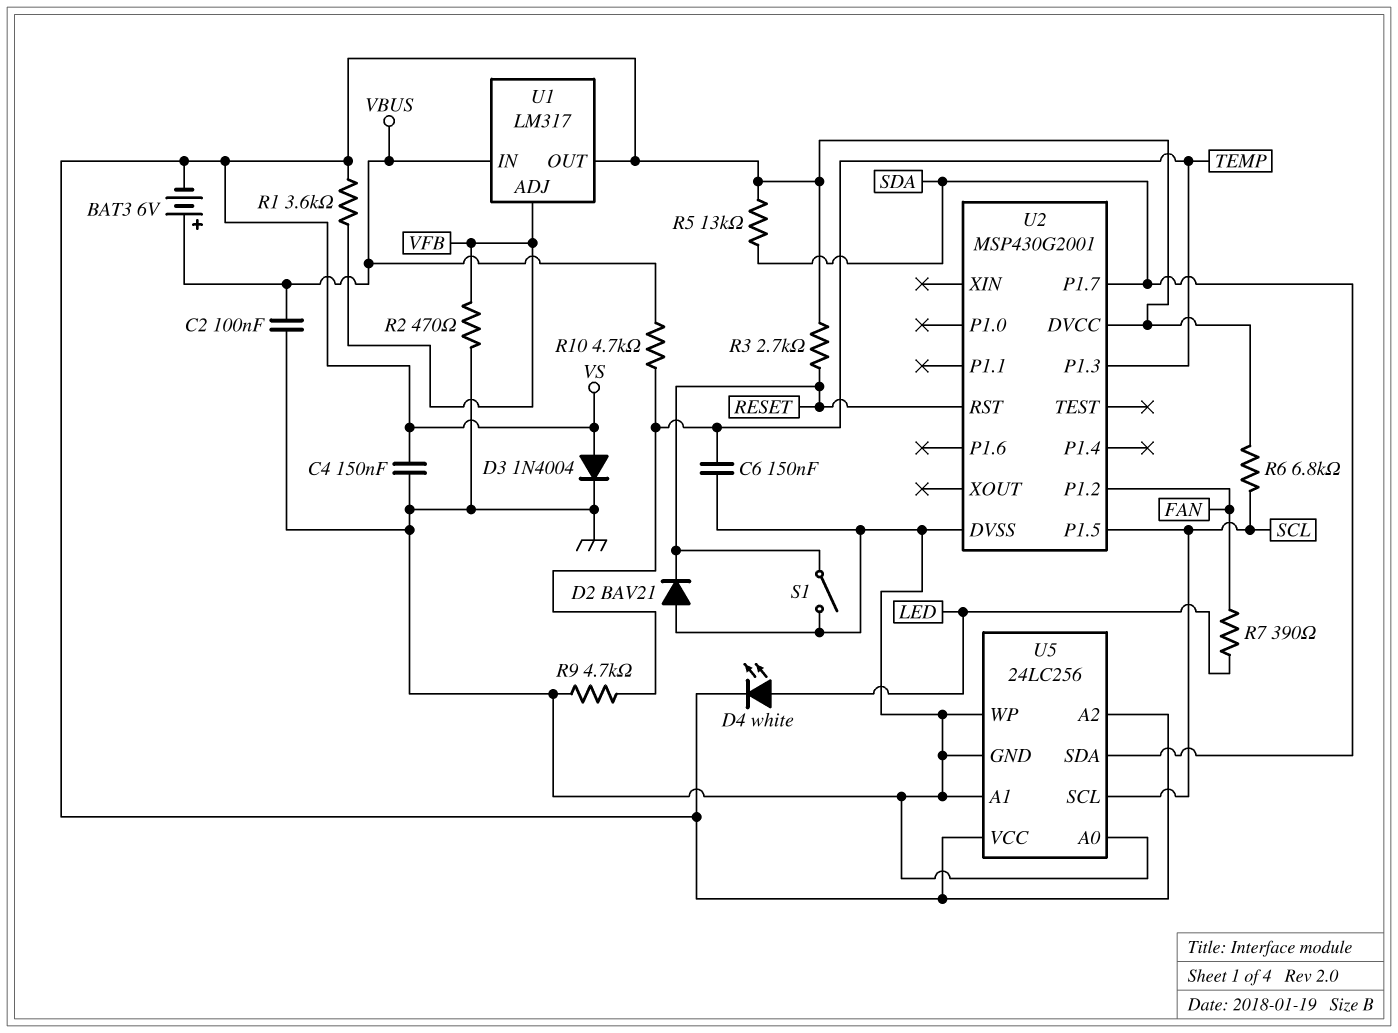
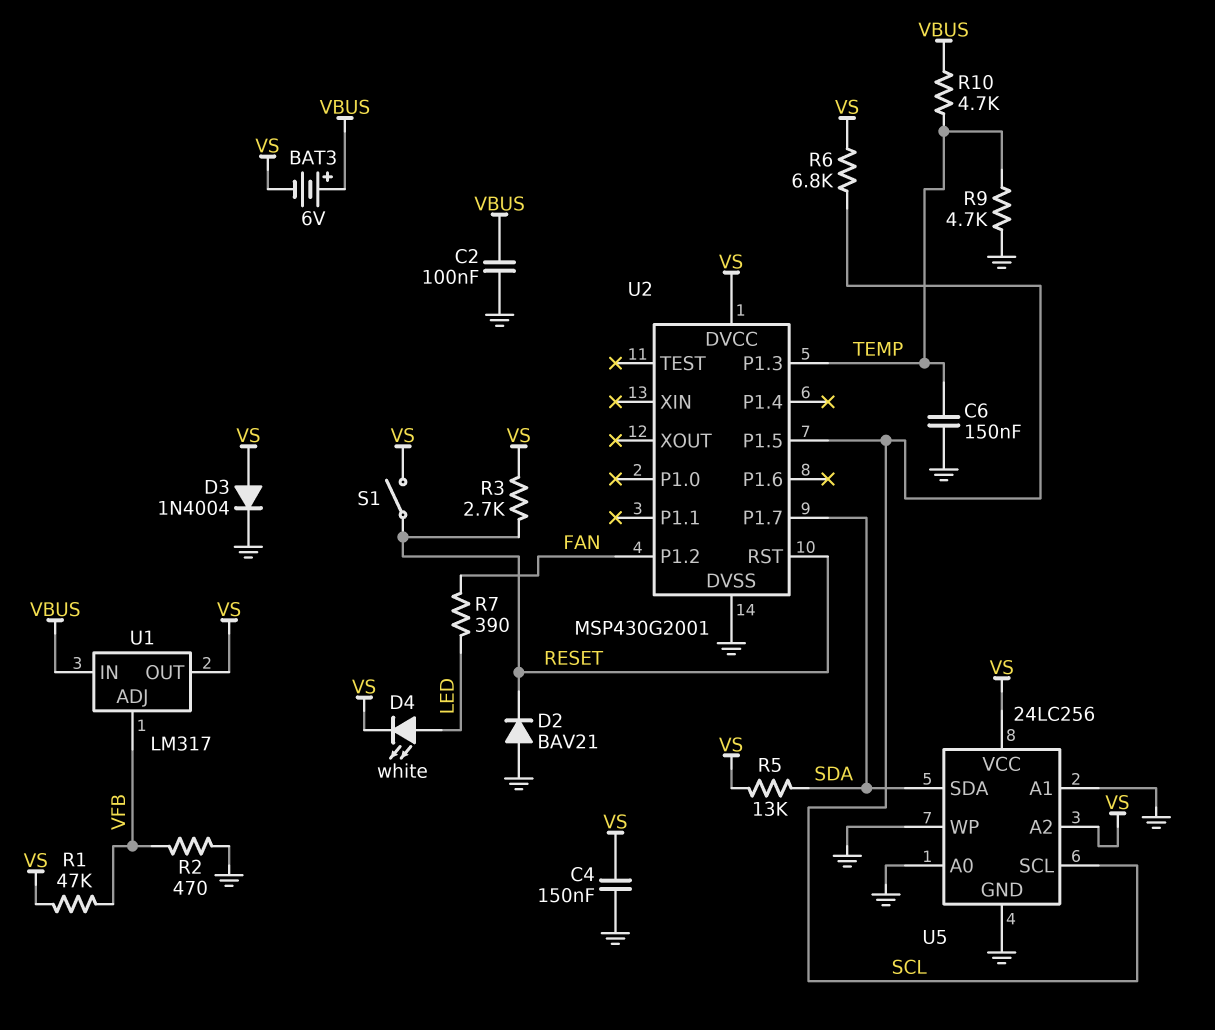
R1: 3.6k (VFB, VS) -> 47k (VFB, VS)
S1: switch (GND, RESET) -> switch (RESET, VS)

